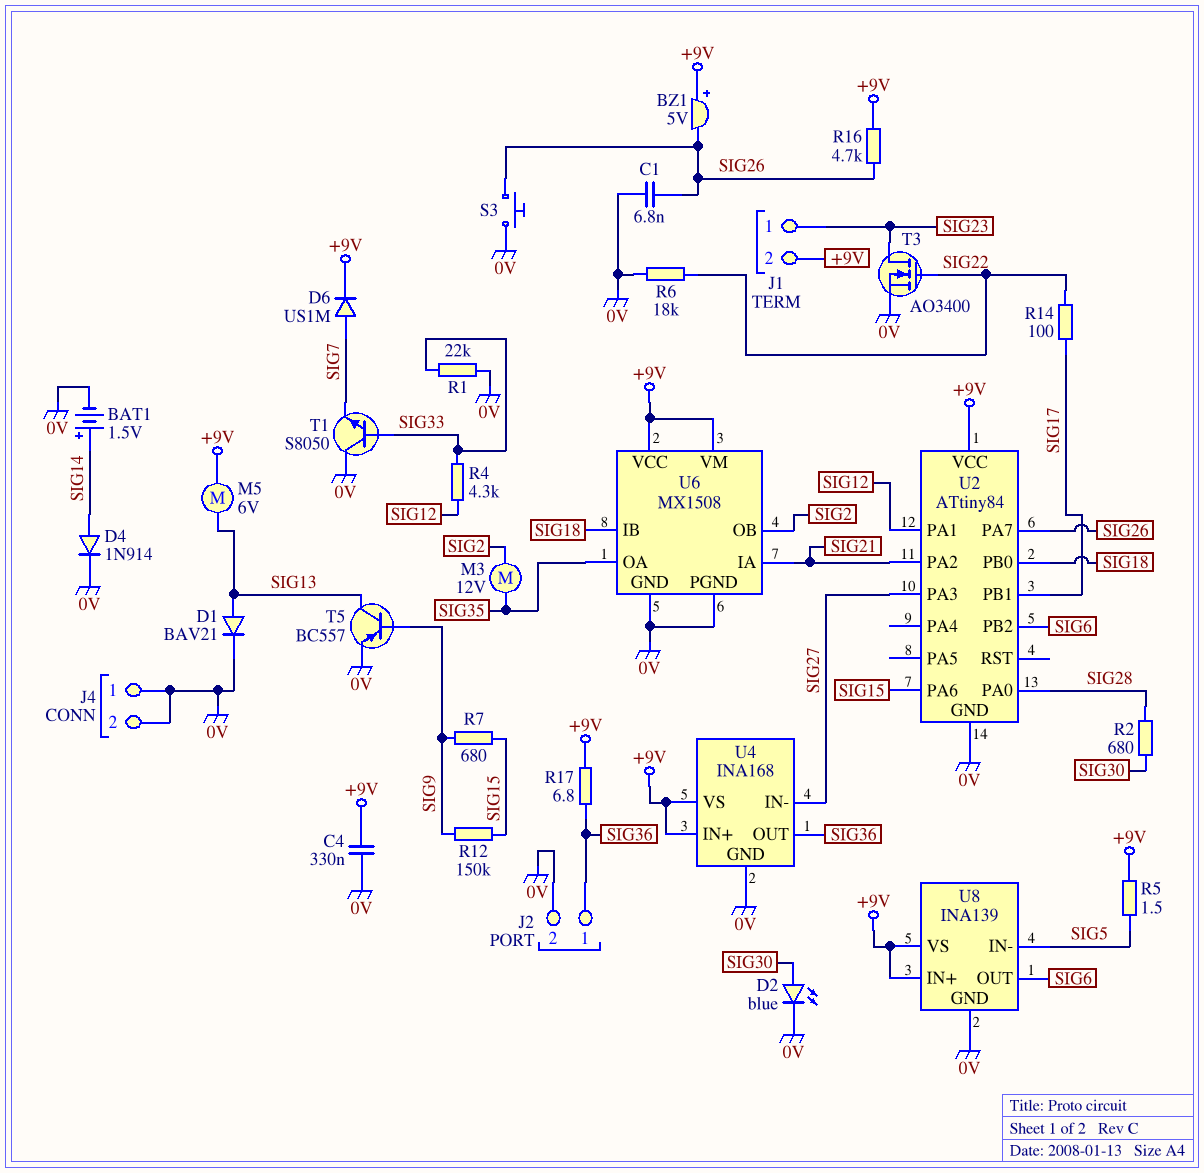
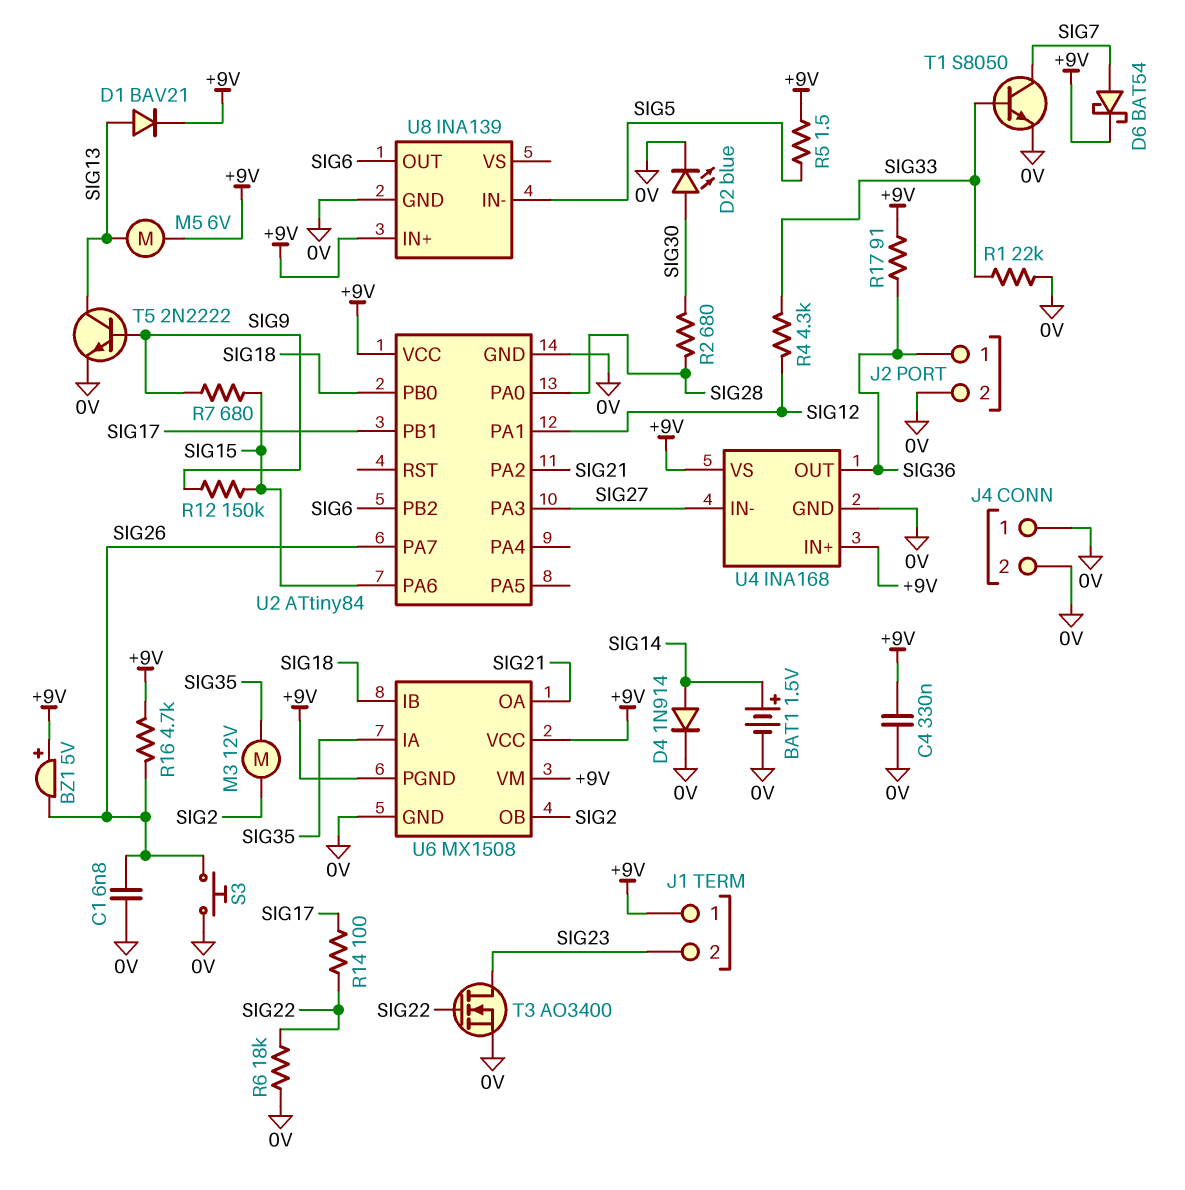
D1: diode BAV21 (A SIG13, K 0V) -> diode BAV21 (A SIG13, K +9V)
D6: diode US1M (A SIG7, K +9V) -> schottky BAT54 (A SIG7, K +9V)
J1 pin 1: SIG23 -> +9V
J1 pin 2: +9V -> SIG23
R17: 6.8 (+9V, SIG36) -> 91 (+9V, SIG36)
T1: NPN S8050 (B SIG33, C 0V, E SIG7) -> NPN S8050 (B SIG33, C SIG7, E 0V)
T5: PNP BC557 (B SIG9, C SIG13, E 0V) -> NPN 2N2222 (B SIG9, C SIG13, E 0V)
U6 pin IA: SIG21 -> SIG35
U6 pin OA: SIG35 -> SIG21
U6 pin PGND: 0V -> +9V
U8 pin VS: +9V -> none

